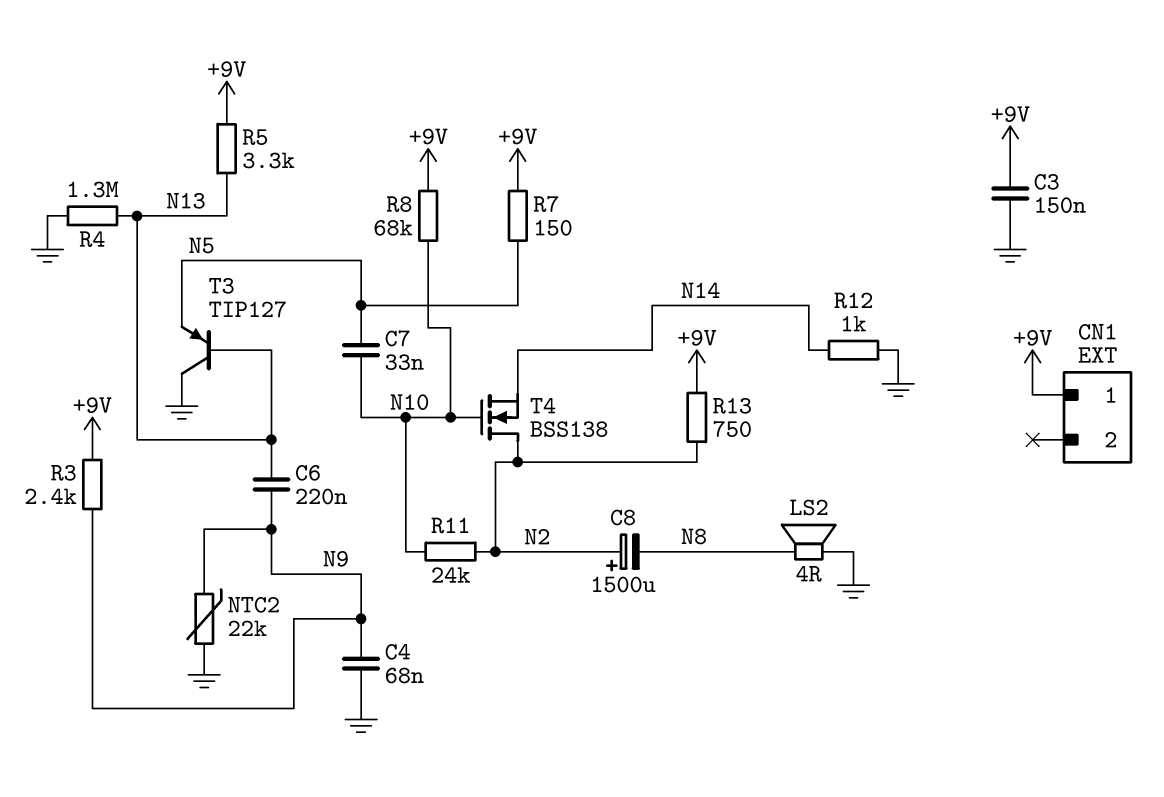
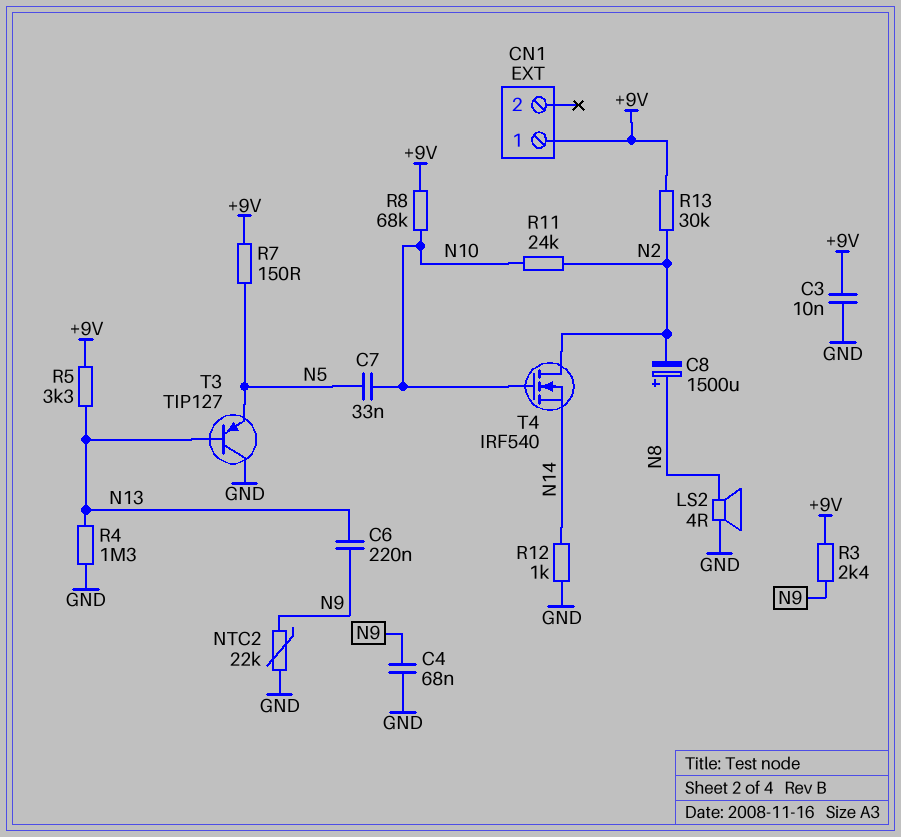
C3: 150nF (+9V, GND) -> 10nF (+9V, GND)
C8: 1500uF (plus N2, minus N8) -> 1500uF (plus N8, minus N2)
R13: 750 (+9V, N2) -> 30k (+9V, N2)
T4: NMOS BSS138 (G N10, D N2, S N14) -> NMOS IRF540 (G N10, D N2, S N14)

